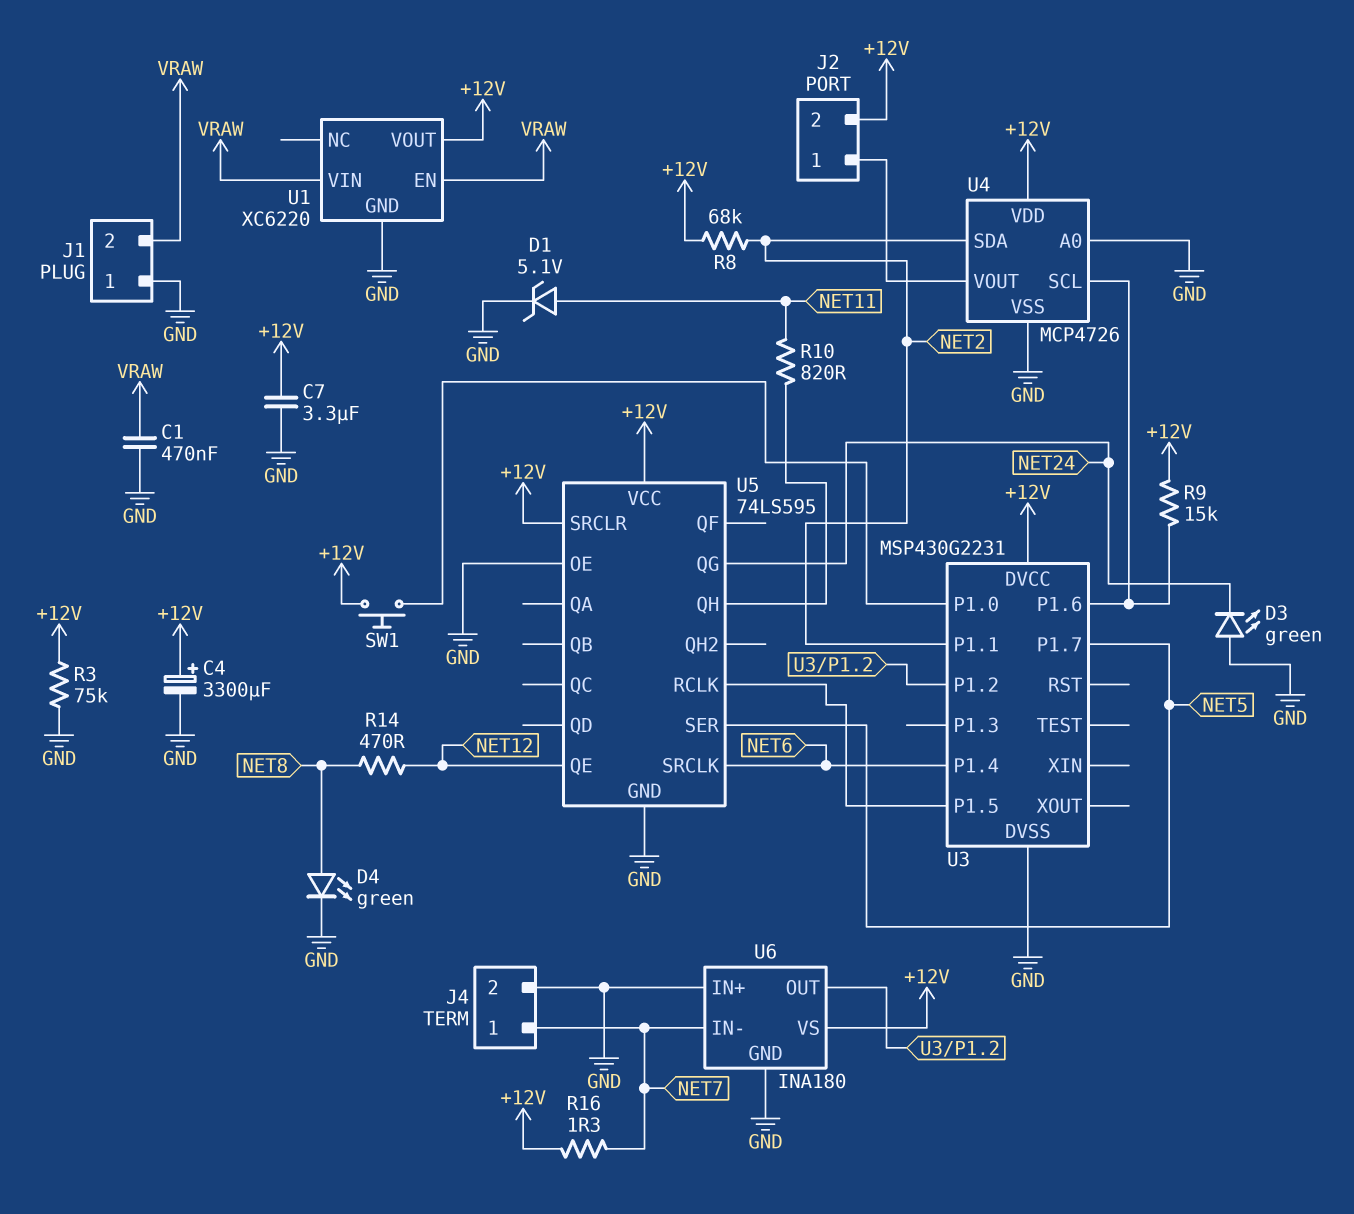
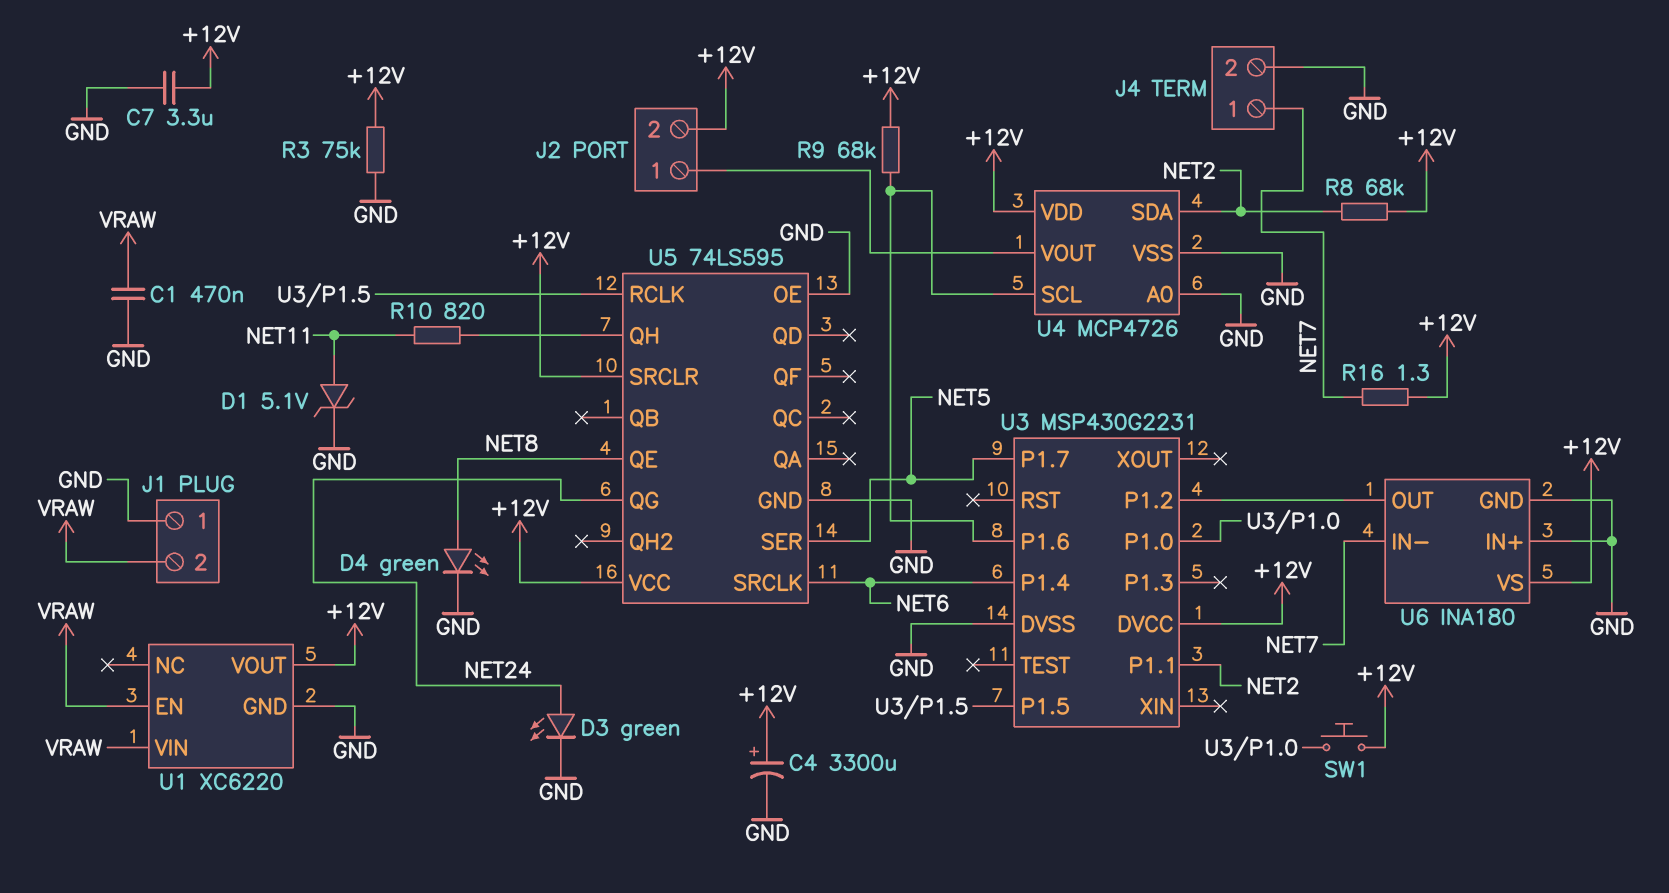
D3: LED green (A GND, K NET24) -> LED green (A NET24, K GND)
R9: 15k (+12V, U3/P1.6) -> 68k (+12V, U3/P1.6)
R14: 470 (NET8, NET12) -> none
U5 pin QE: NET12 -> NET8

